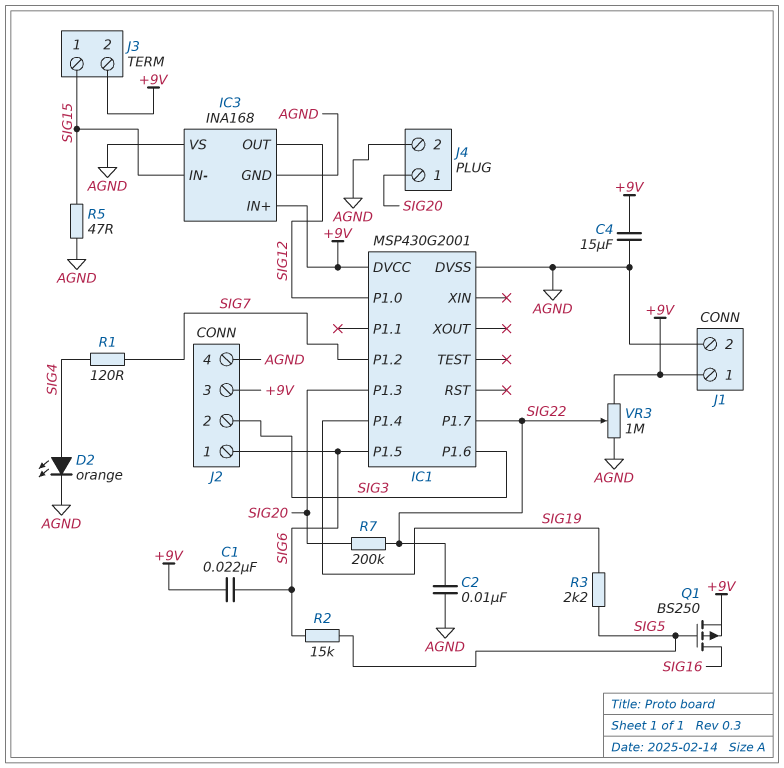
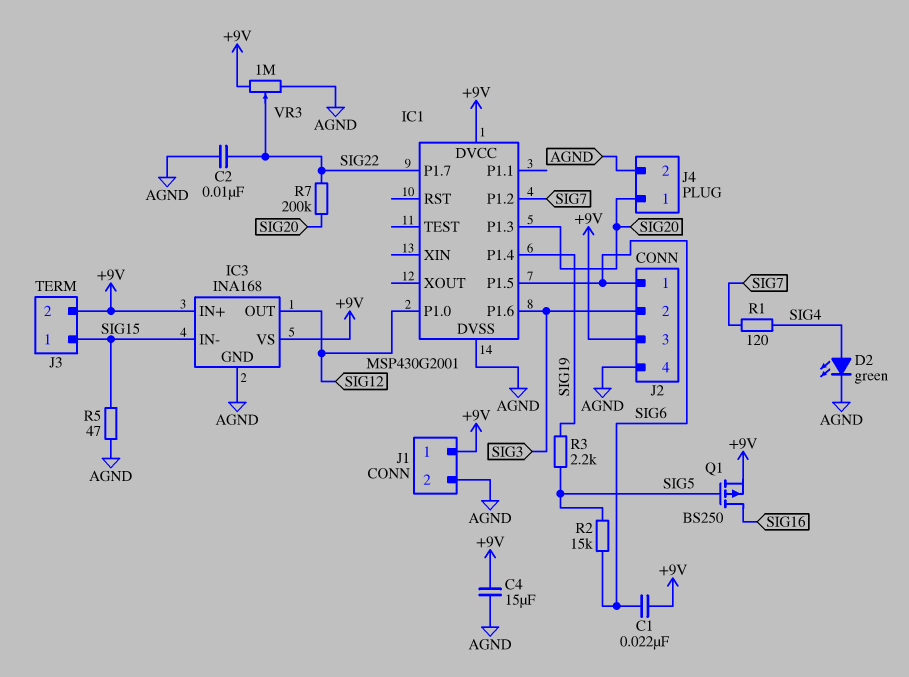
D2: LED orange (A SIG4, K AGND) -> LED green (A SIG4, K AGND)
IC3 pin VS: AGND -> +9V

